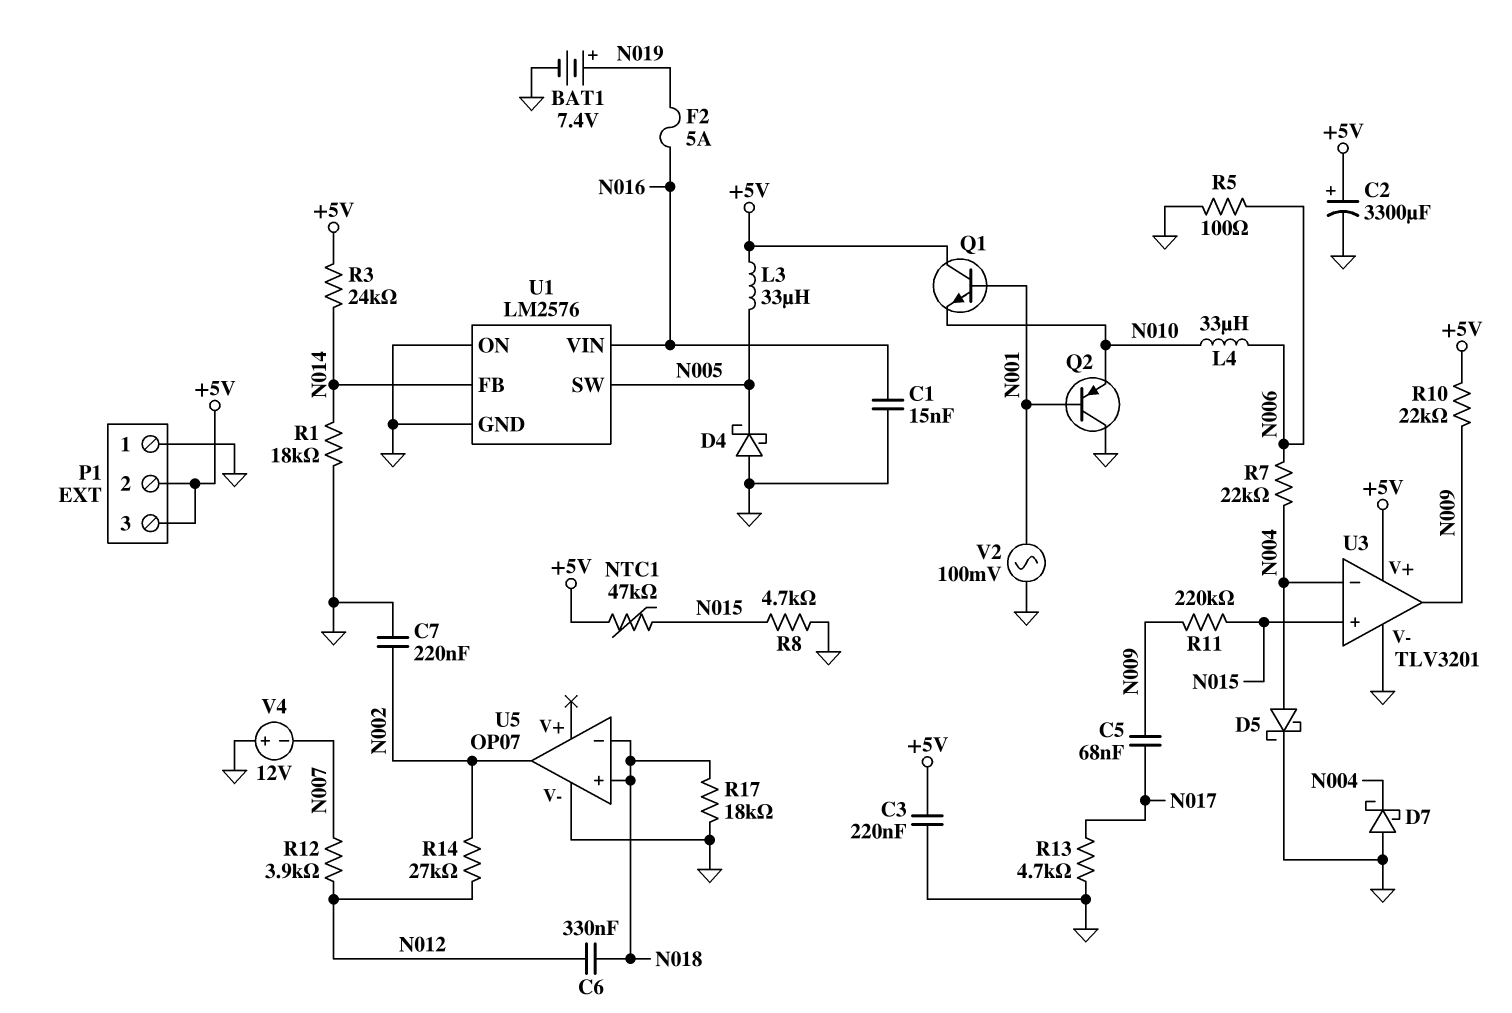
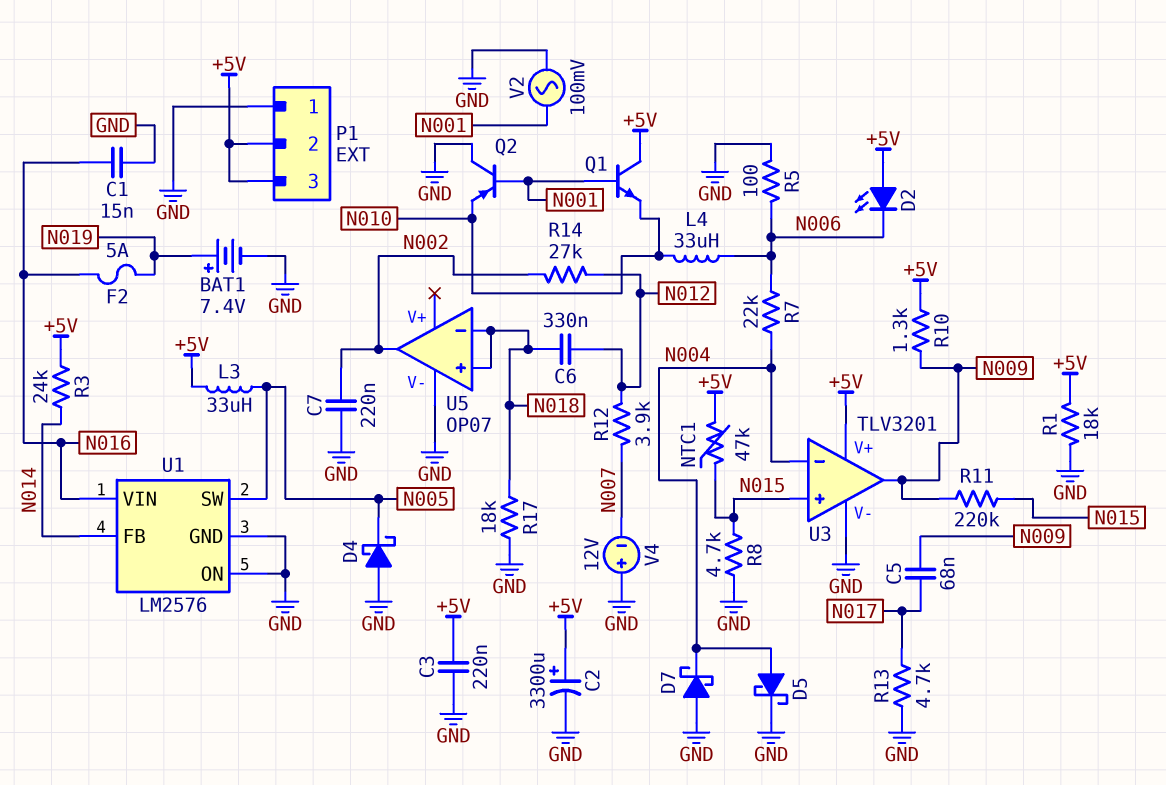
D2: none -> LED (A +5V, K N006)
R1: 18k (GND, N014) -> 18k (+5V, GND)
R10: 22k (+5V, N009) -> 1.3k (+5V, N009)

